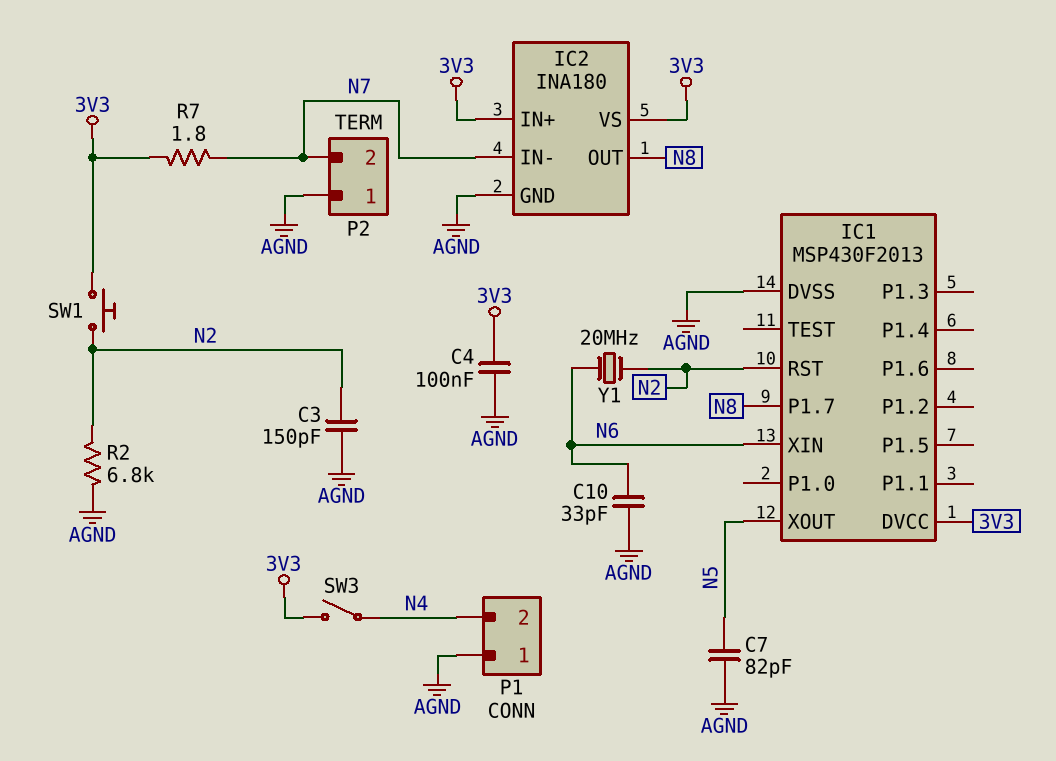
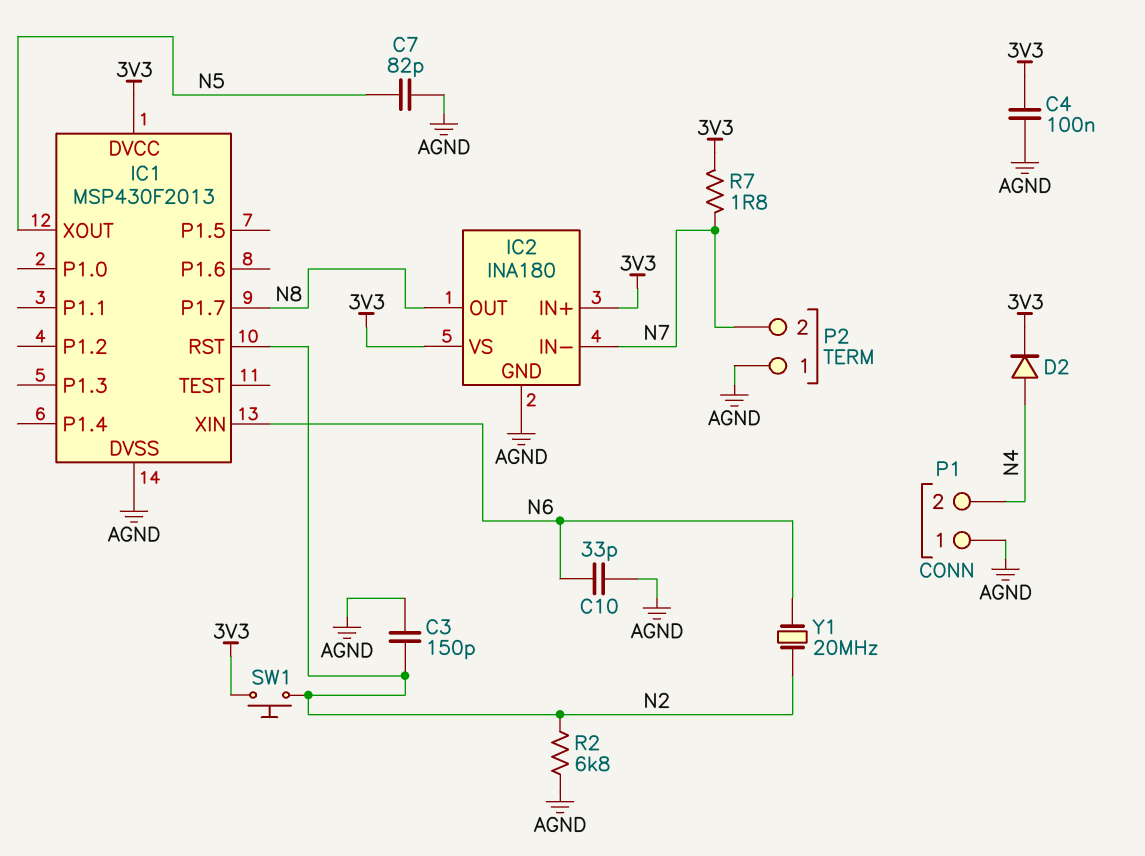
D2: none -> diode (A N4, K 3V3)
SW3: switch (3V3, N4) -> none

